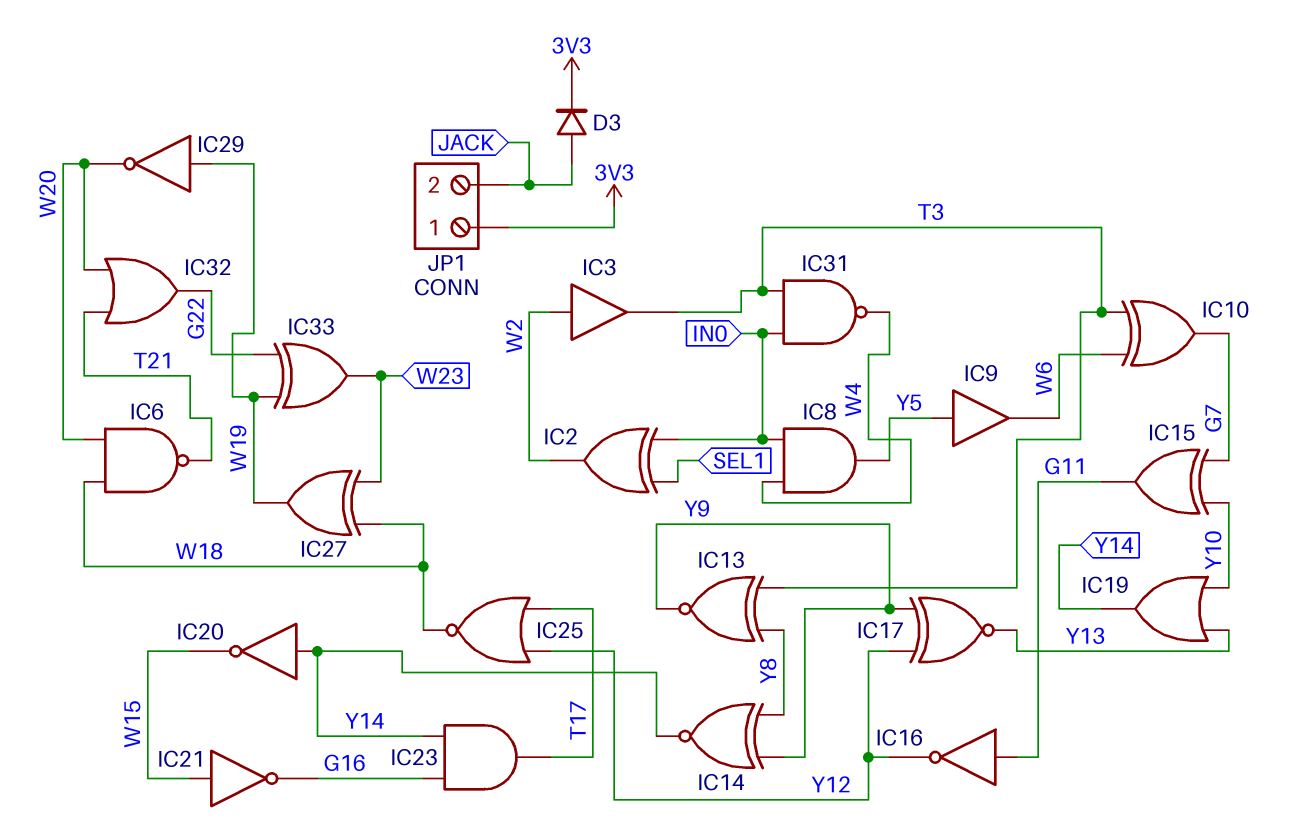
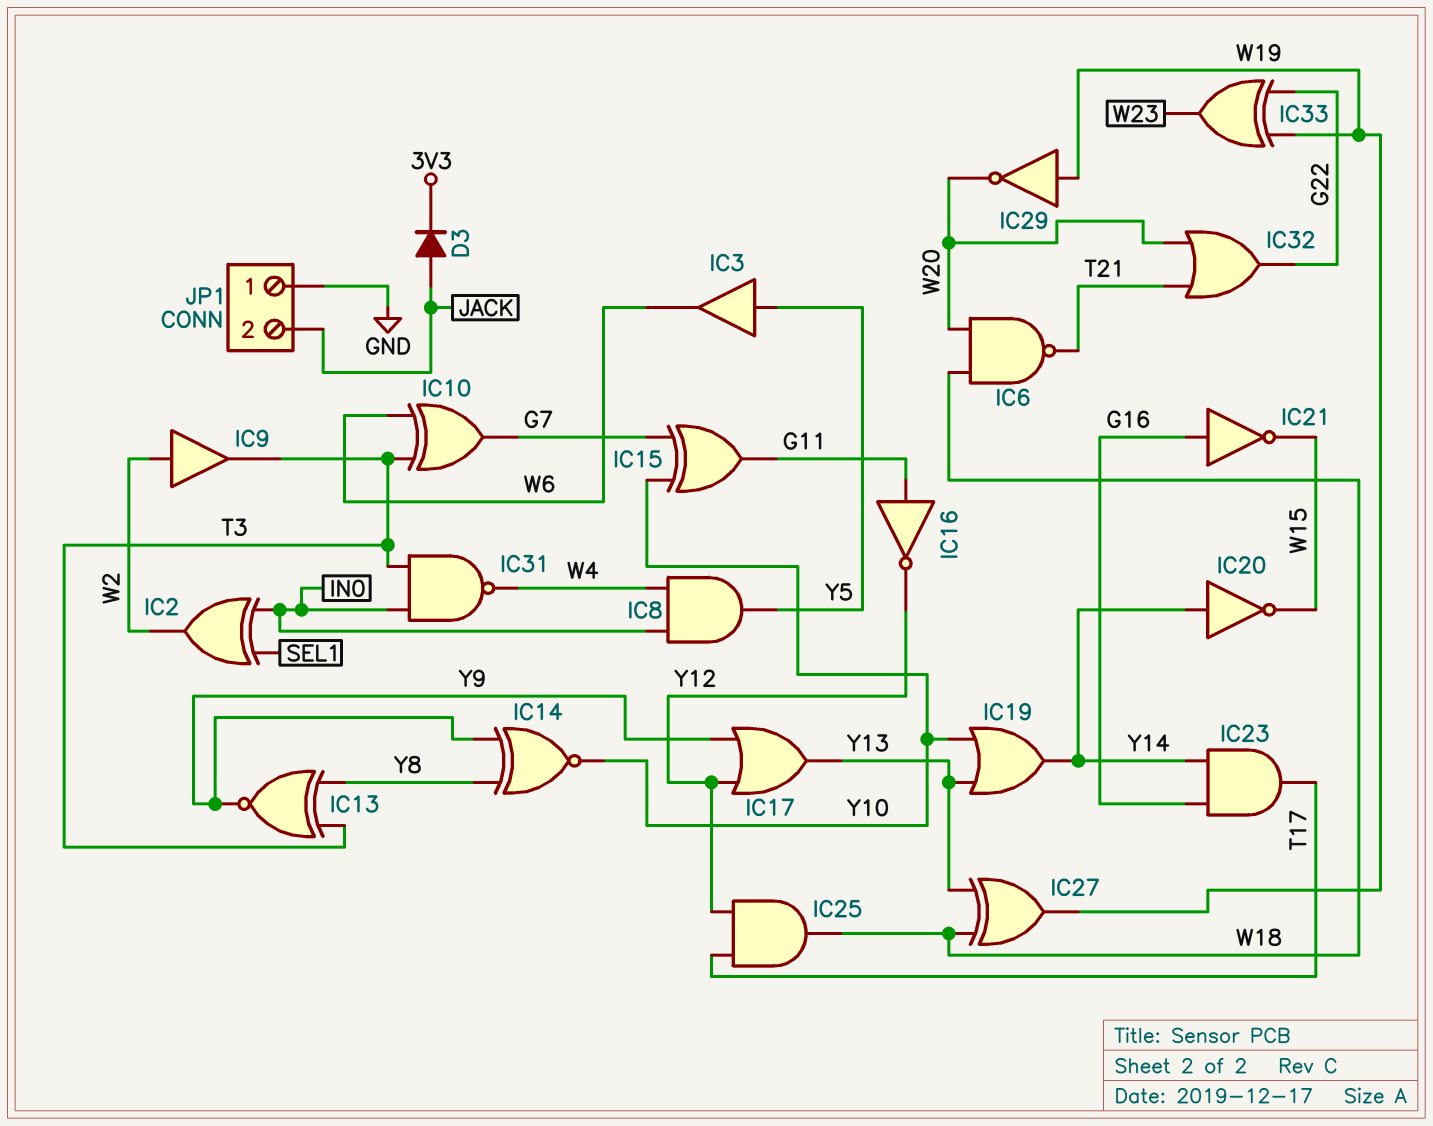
IC3: buffer (in W2, out T3) -> buffer (in Y5, out W6)
IC9: buffer (in Y5, out W6) -> buffer (in W2, out T3)
IC14: XNOR (in Y8, in Y9, out Y14) -> XNOR (in Y8, in Y9, out Y10)
IC17: XNOR (in Y9, in Y12, out Y13) -> OR (in Y9, in Y12, out Y13)
IC21: NOT (in W15, out G16) -> NOT (in G16, out W15)
IC25: NOR (in T17, in Y12, out W18) -> AND (in T17, in Y12, out W18)
IC27: XOR (in W18, in W23, out W19) -> XOR (in W18, in Y13, out W19)
JP1 pin 1: 3V3 -> GND

